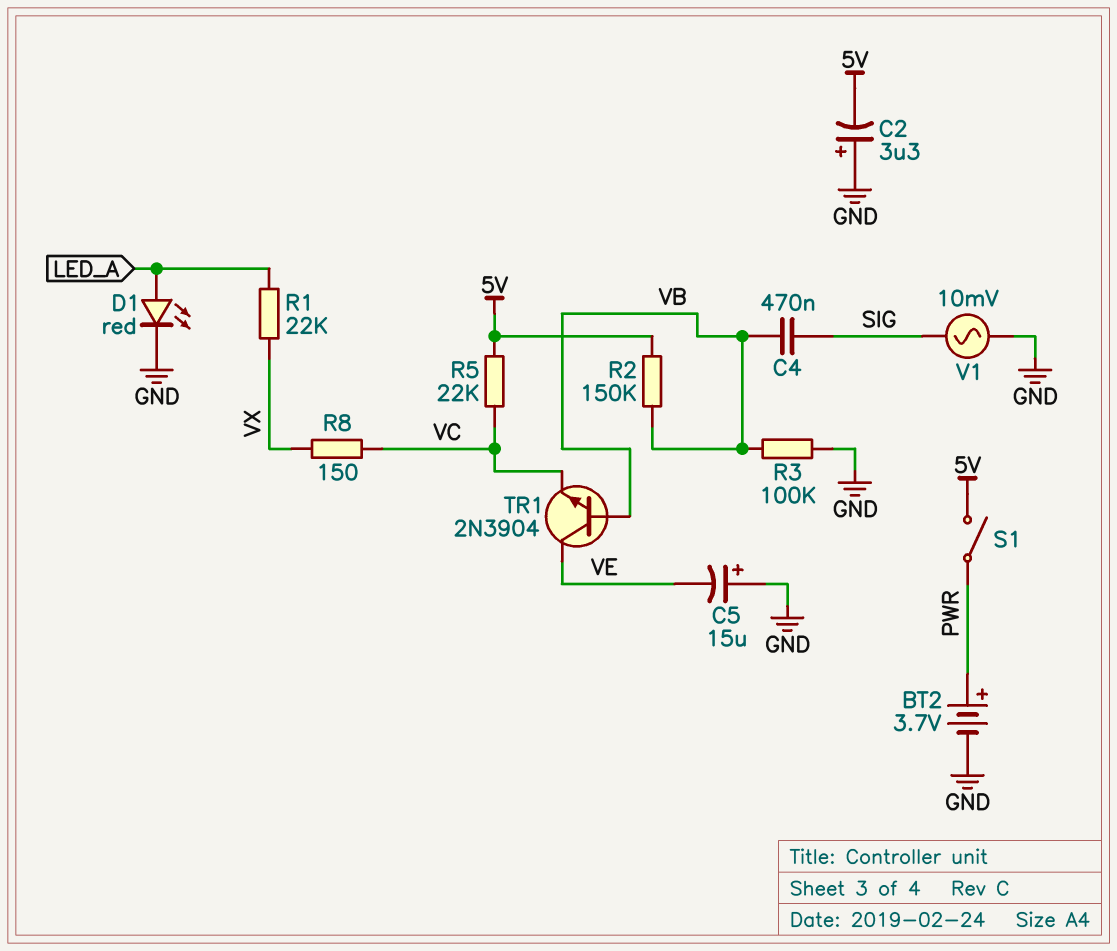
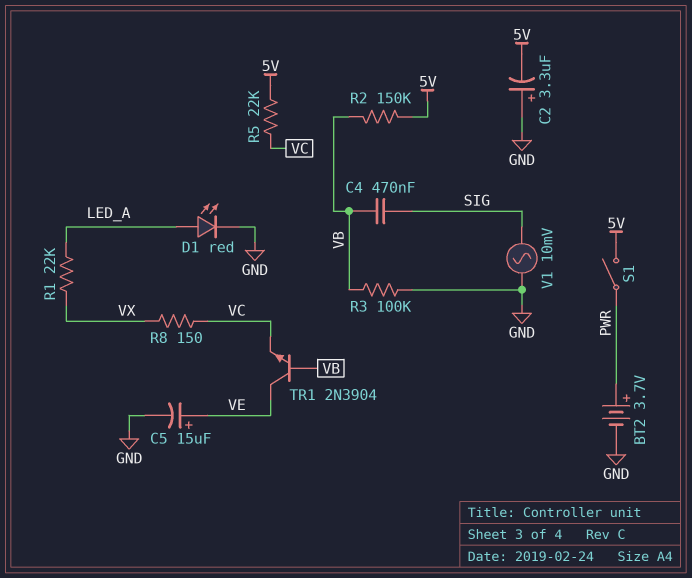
C5: 15uF (plus GND, minus VE) -> 15uF (plus VE, minus GND)

